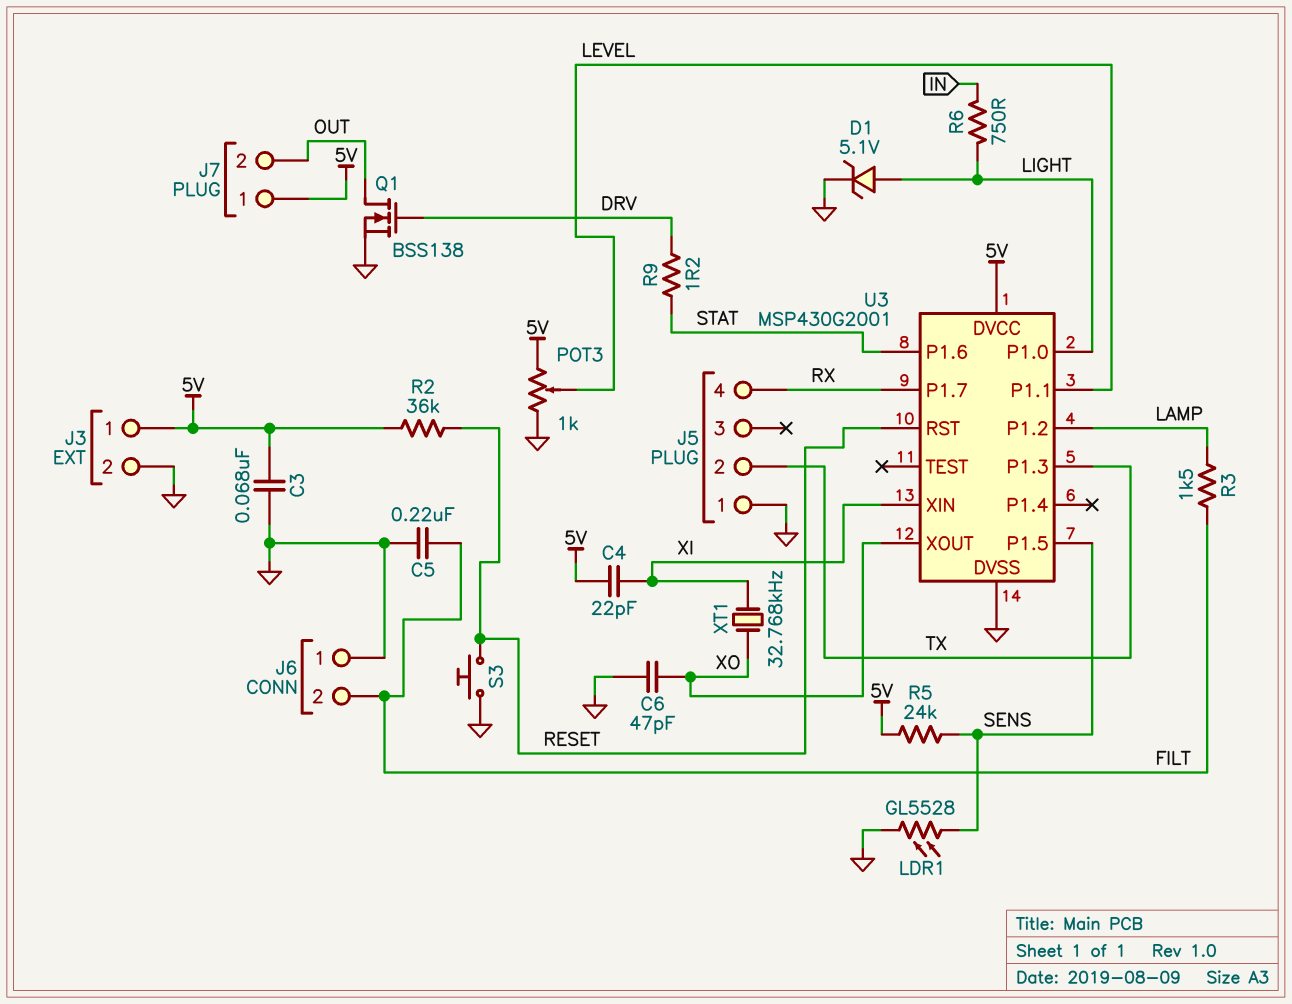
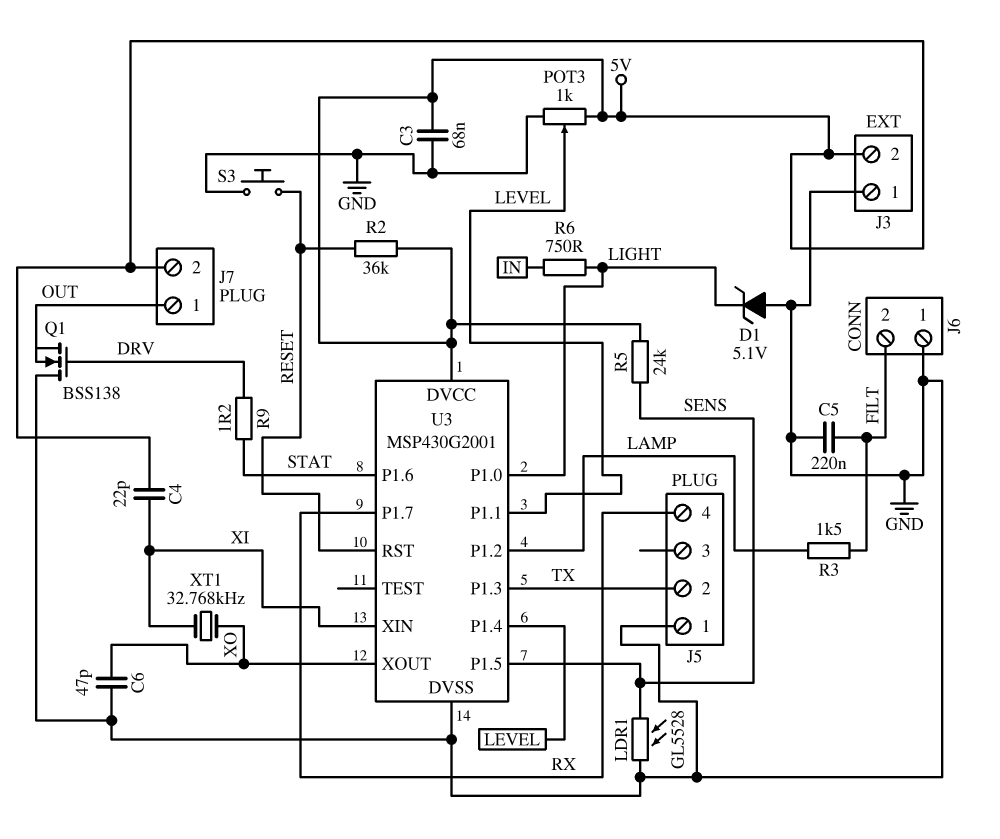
D1: zener 5.1V (A LIGHT, K GND) -> zener 5.1V (A GND, K LIGHT)
J3 pin 1: 5V -> GND
J3 pin 2: GND -> 5V
J7 pin 1: 5V -> OUT
J7 pin 2: OUT -> 5V
Q1: NMOS BSS138 (G DRV, D OUT, S GND) -> NMOS BSS138 (G DRV, D GND, S OUT)
U3 pin P1.4: none -> LEVEL

